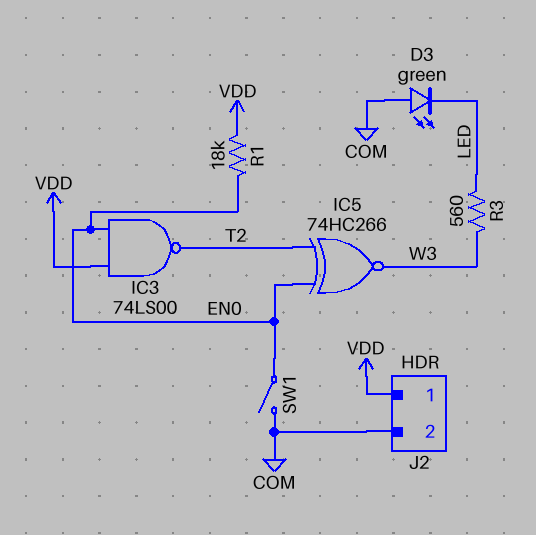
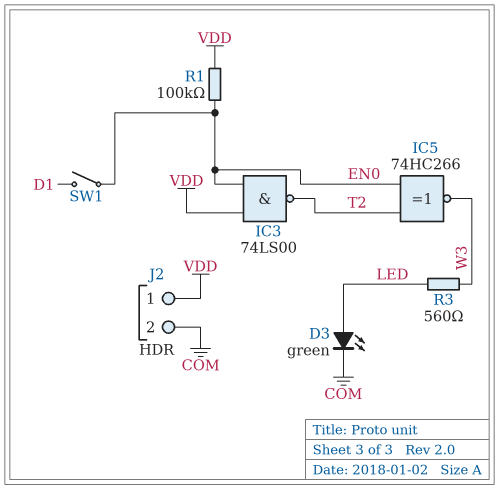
D3: LED green (A COM, K LED) -> LED green (A LED, K COM)
R1: 18k (EN0, VDD) -> 100k (EN0, VDD)
SW1: switch (COM, EN0) -> switch (D1, EN0)

